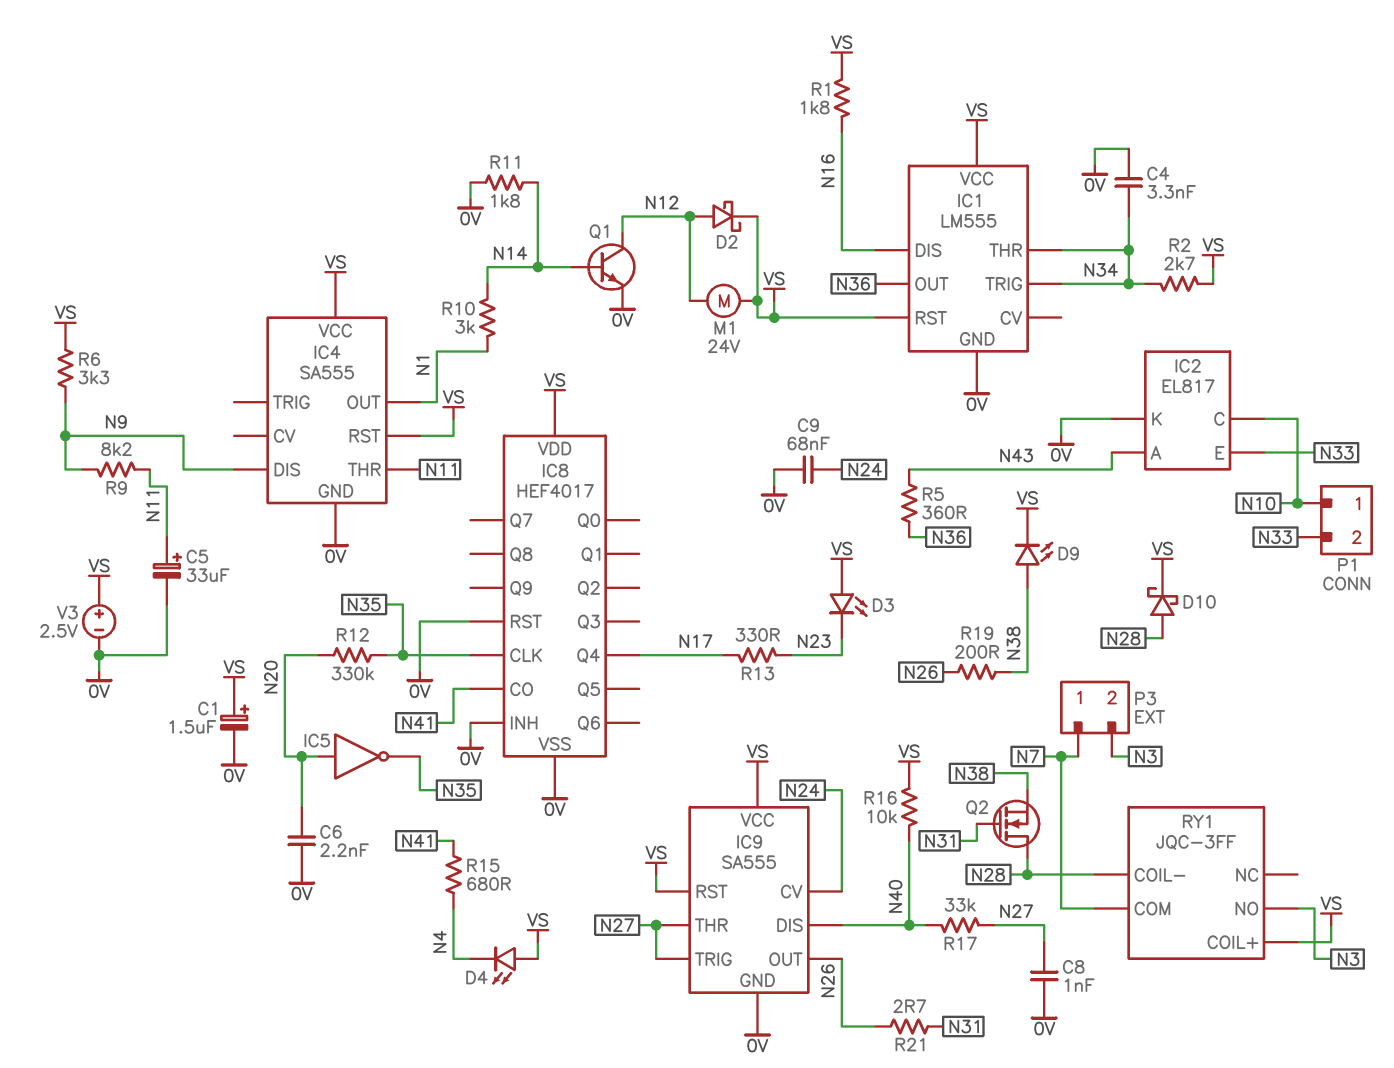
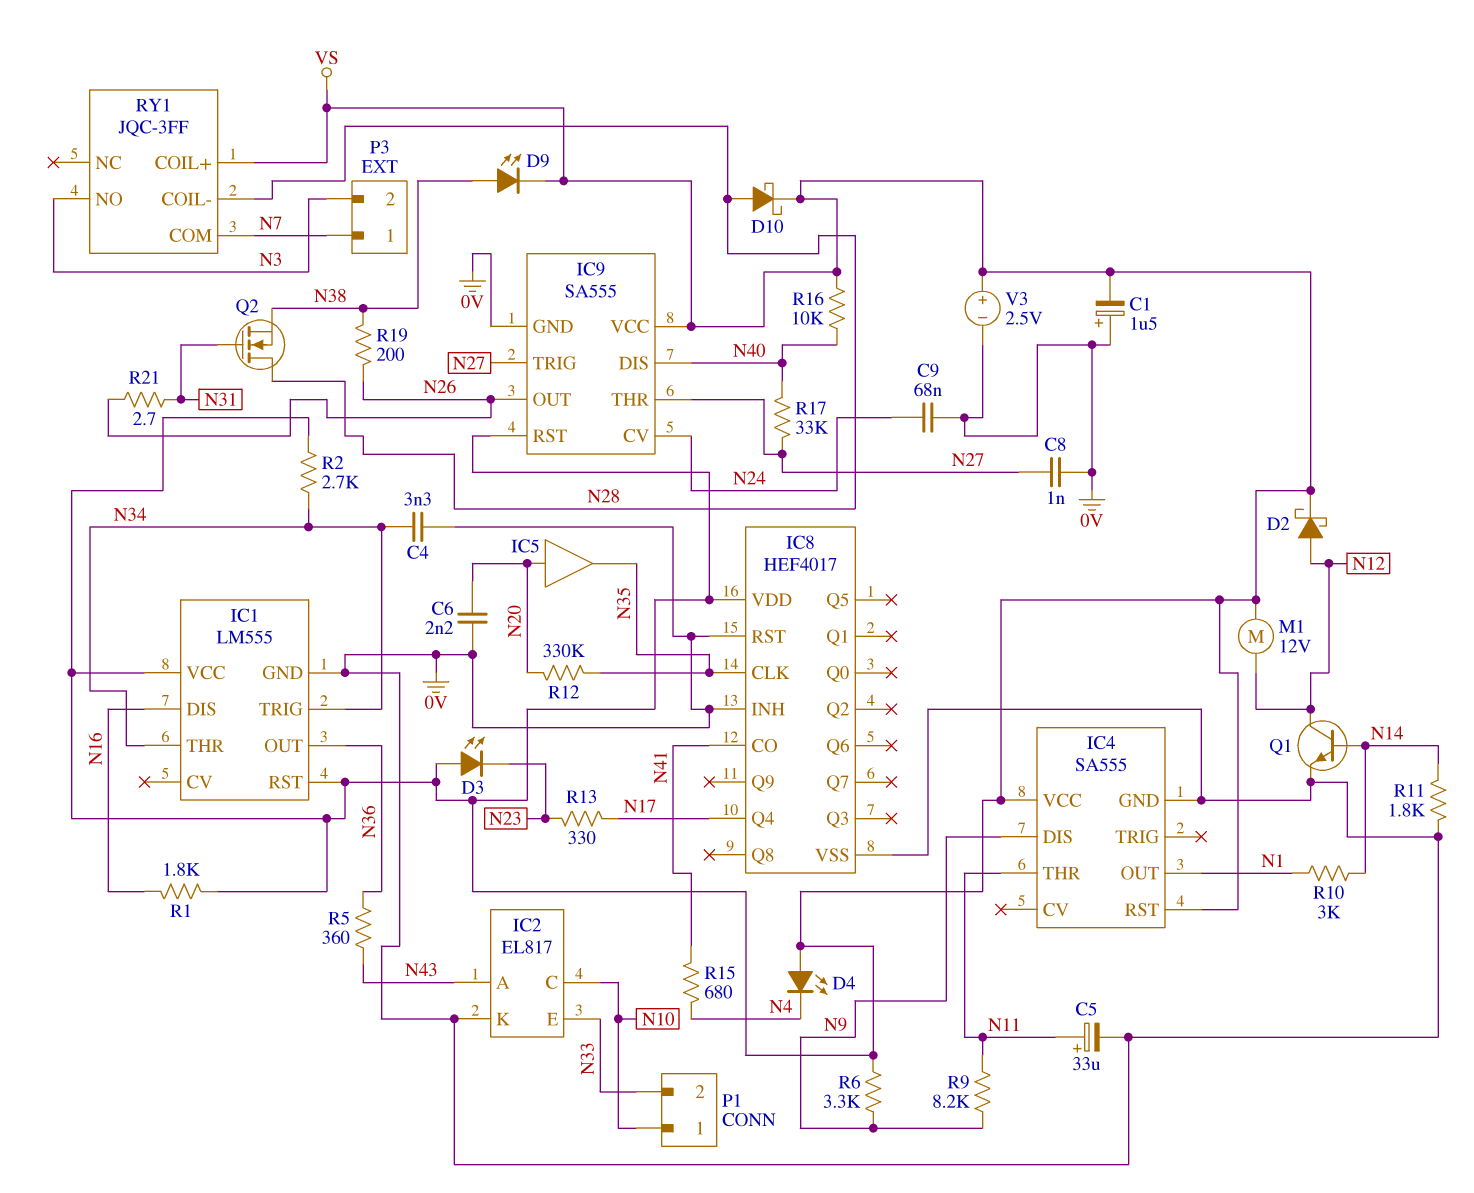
C1: 1.5uF (plus VS, minus 0V) -> 1.5uF (plus 0V, minus VS)
IC5: NOT (in N20, out N35) -> buffer (in N20, out N35)
M1: motor 24V (N12, VS) -> motor 12V (N12, VS)

